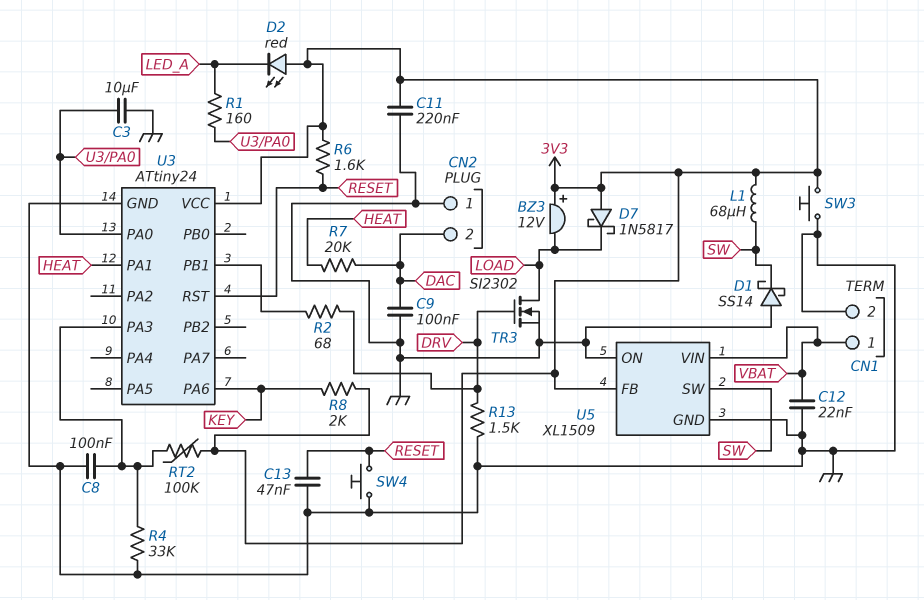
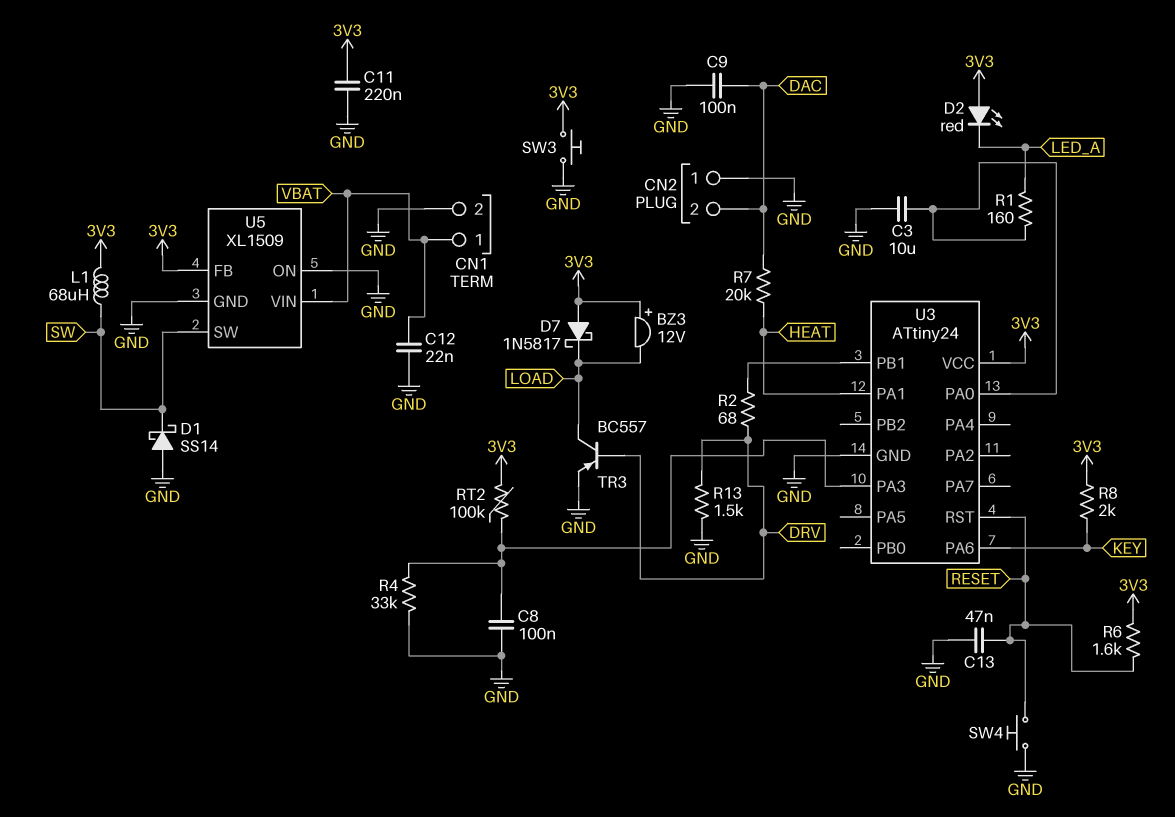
TR3: NMOS SI2302 (G DRV, D LOAD, S GND) -> PNP BC557 (B DRV, C LOAD, E GND)

